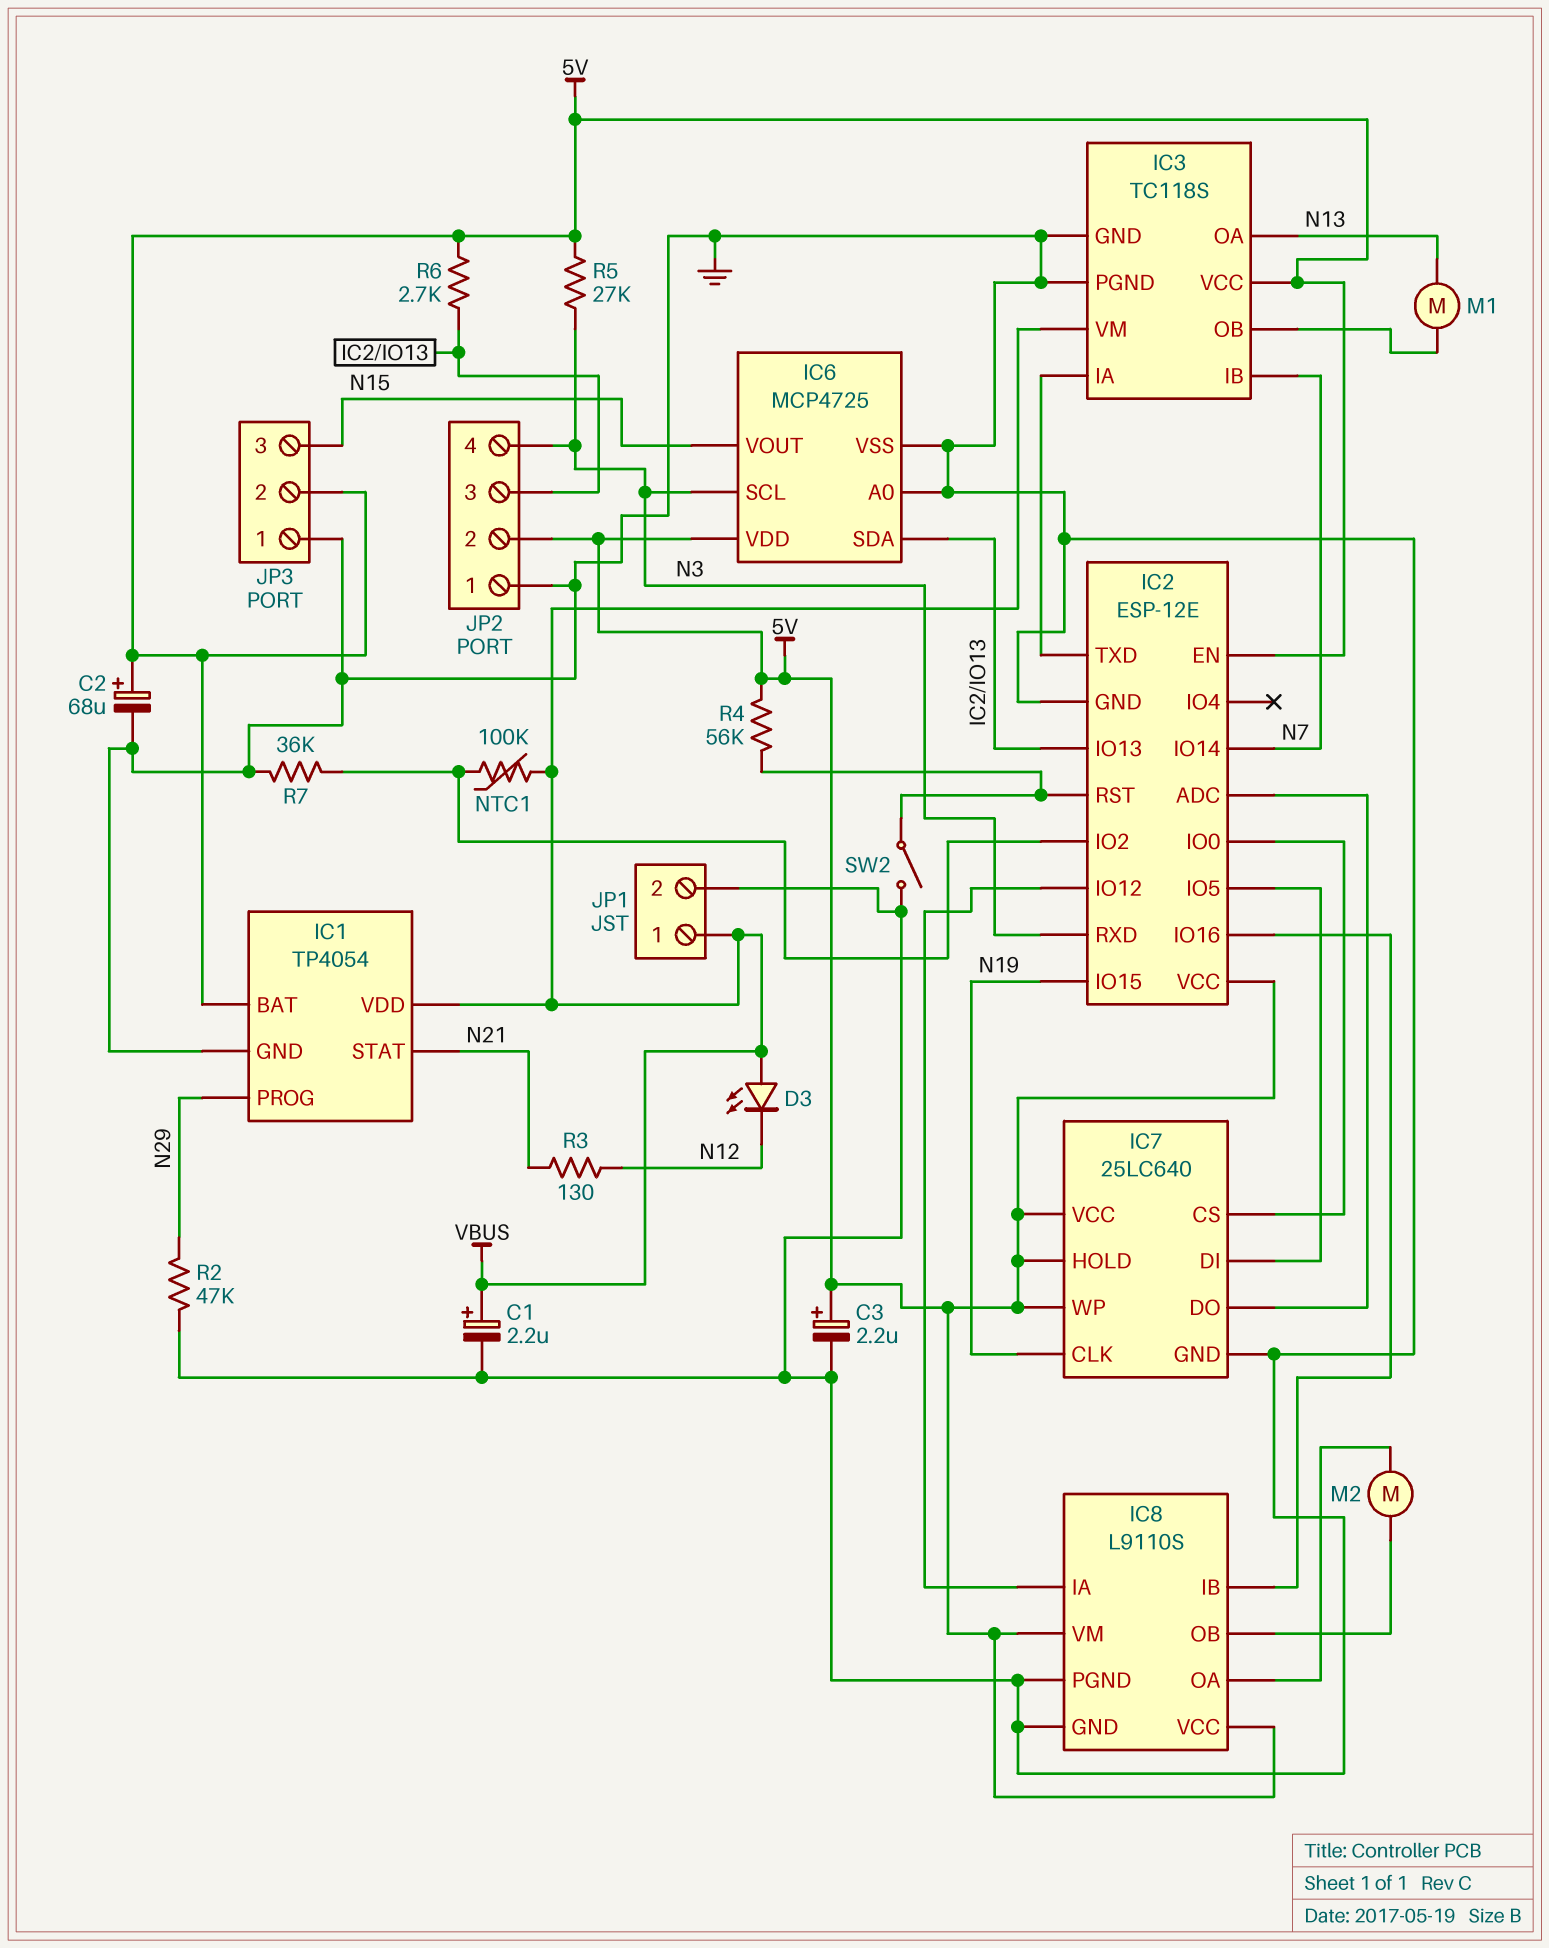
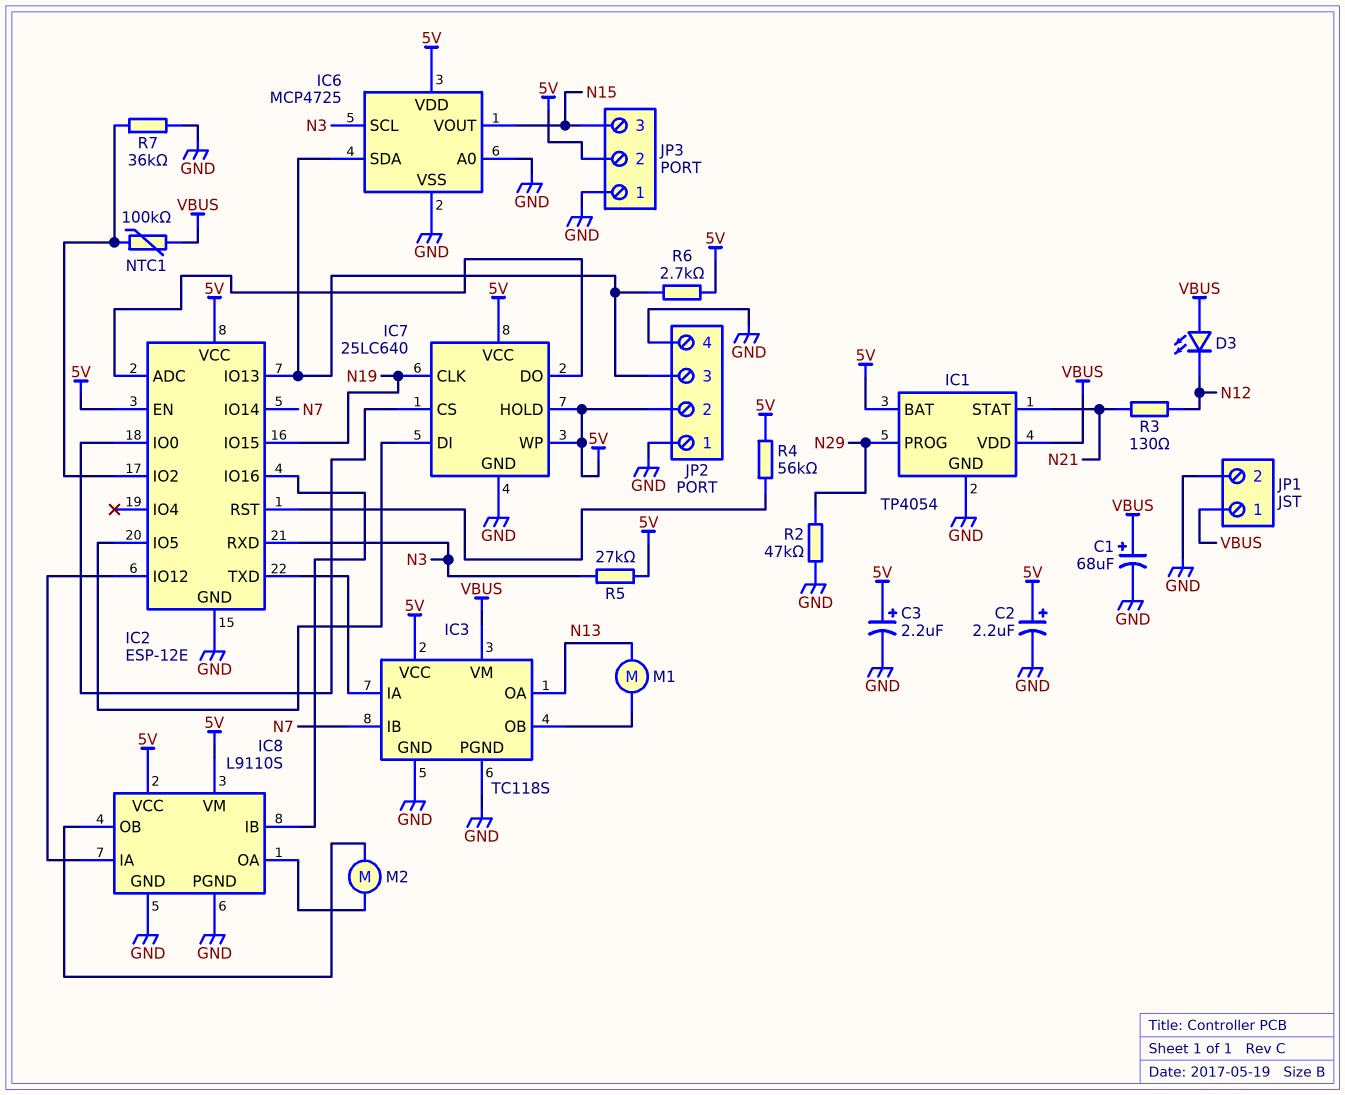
C1: 2.2uF (plus VBUS, minus GND) -> 68uF (plus VBUS, minus GND)
C2: 68uF (plus 5V, minus GND) -> 2.2uF (plus 5V, minus GND)
JP2 pin 4: N3 -> GND
SW2: switch (GND, IC2/RST) -> none

